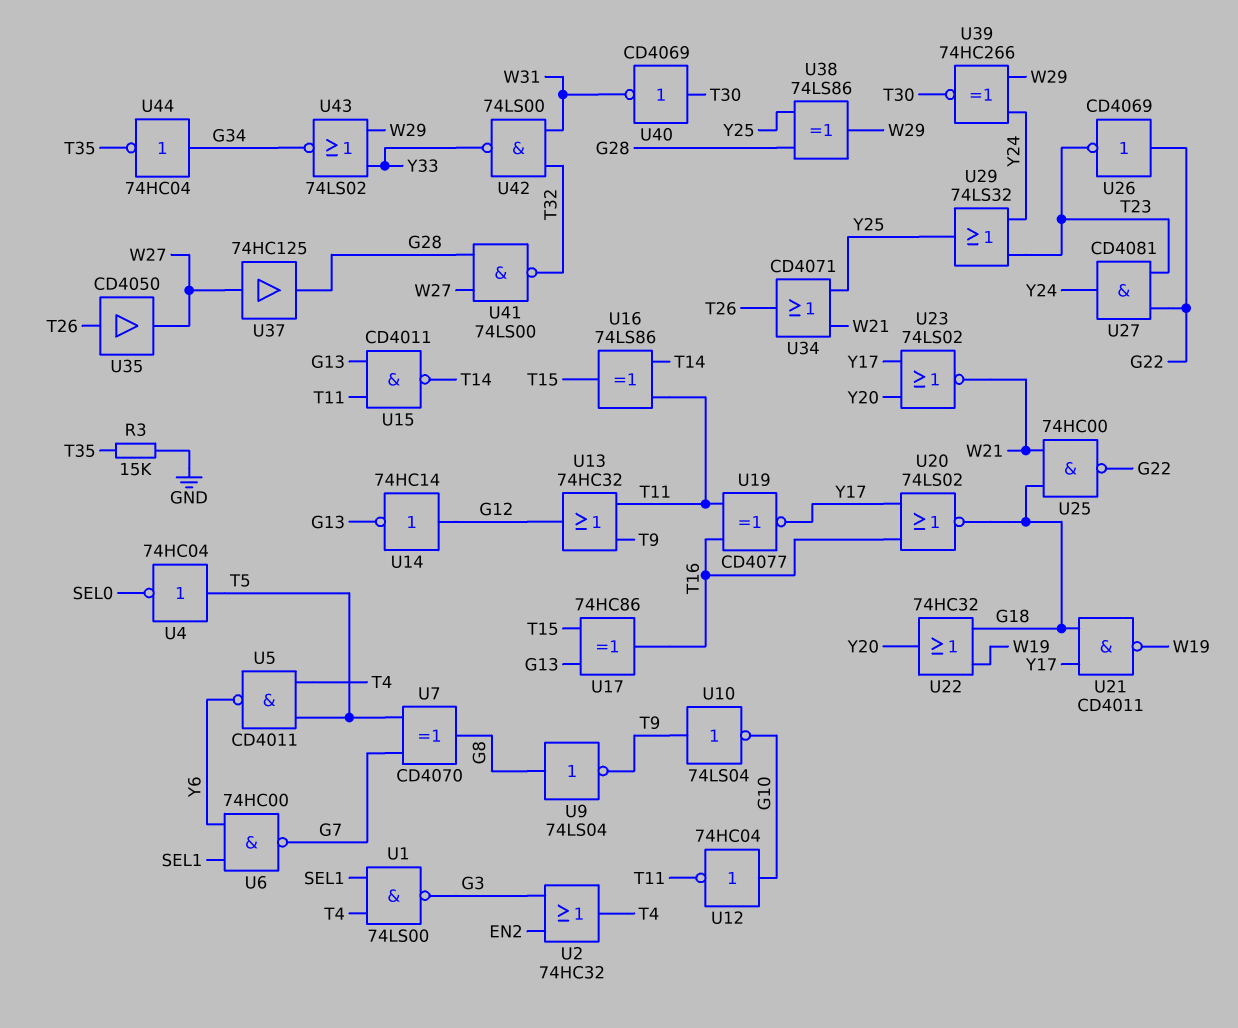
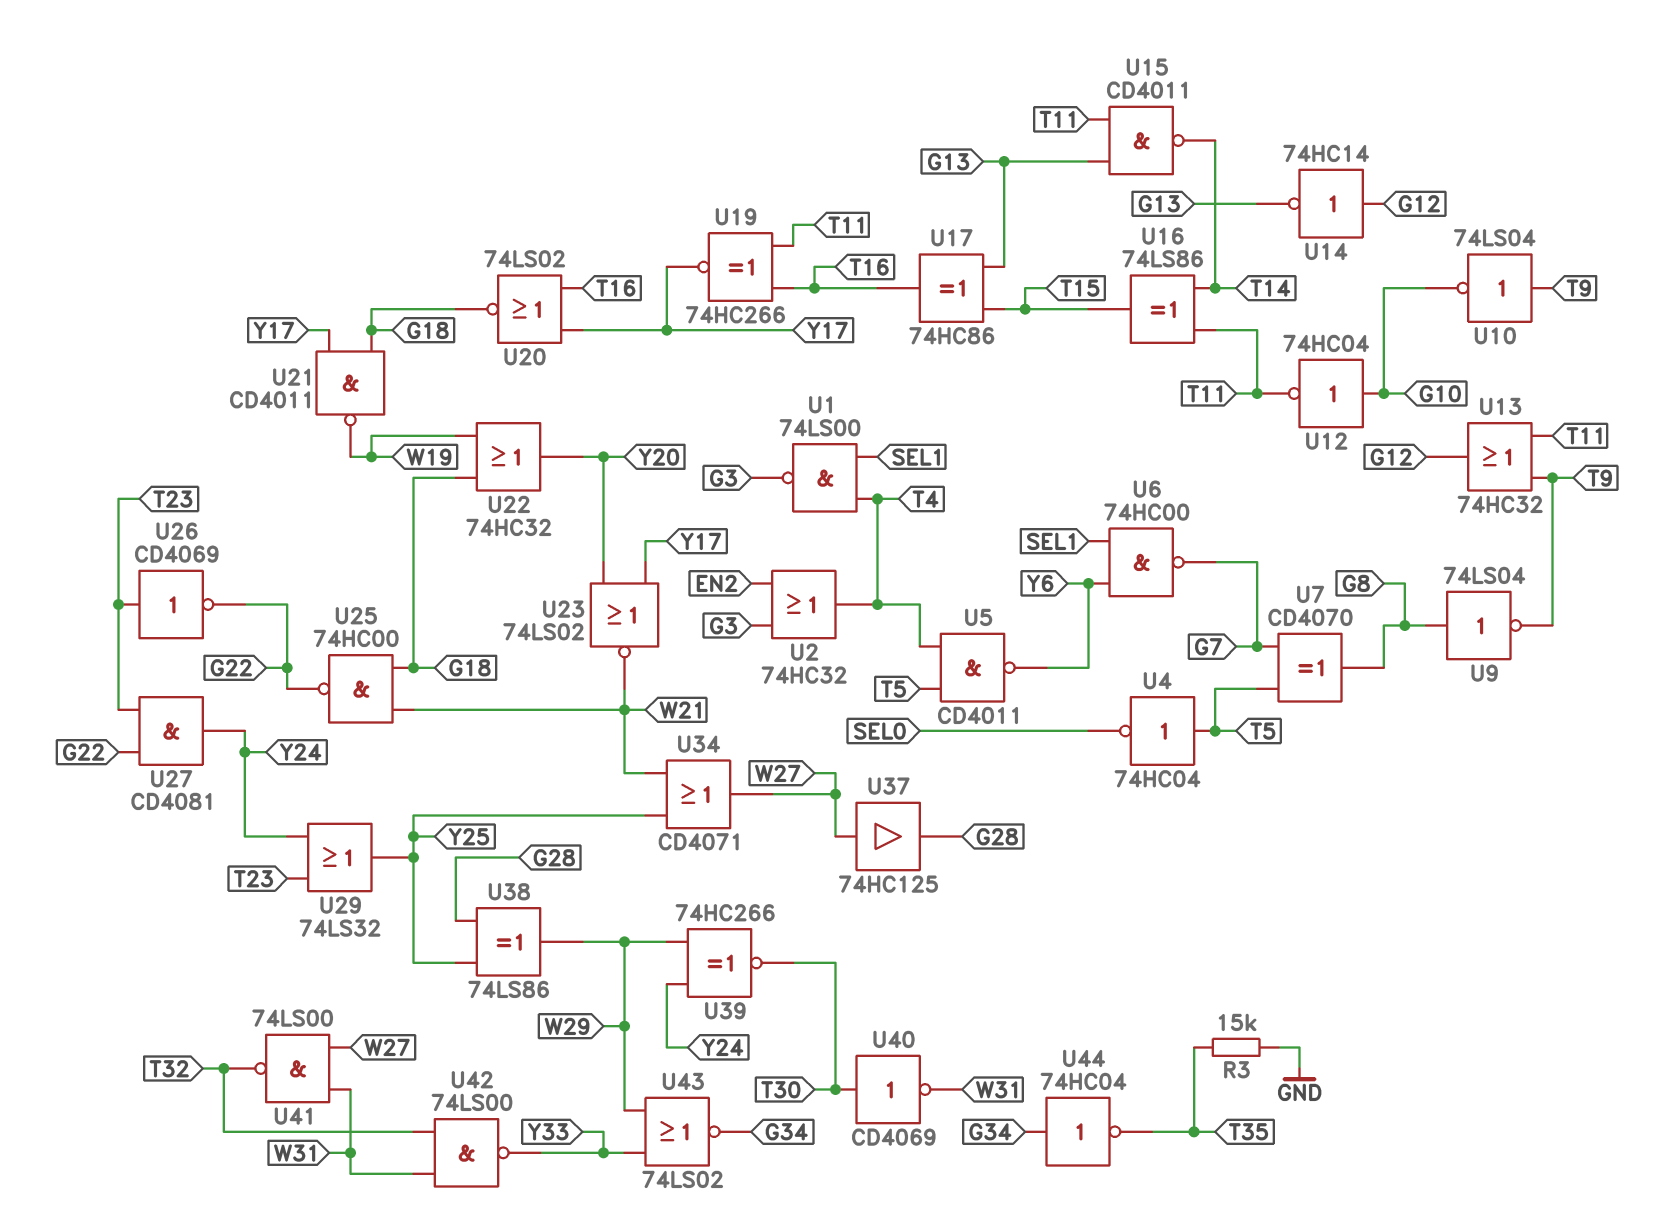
U19: XNOR CD4077 (in T11, in T16, out Y17) -> XNOR 74HC266 (in T11, in T16, out Y17)
U26: NOT CD4069 (in G22, out T23) -> NOT CD4069 (in T23, out G22)
U34: OR CD4071 (in W21, in Y25, out T26) -> OR CD4071 (in W21, in Y25, out W27)
U35: buffer CD4050 (in T26, out W27) -> none
U41: NAND 74LS00 (in G28, in W27, out T32) -> NAND 74LS00 (in W27, in W31, out T32)

